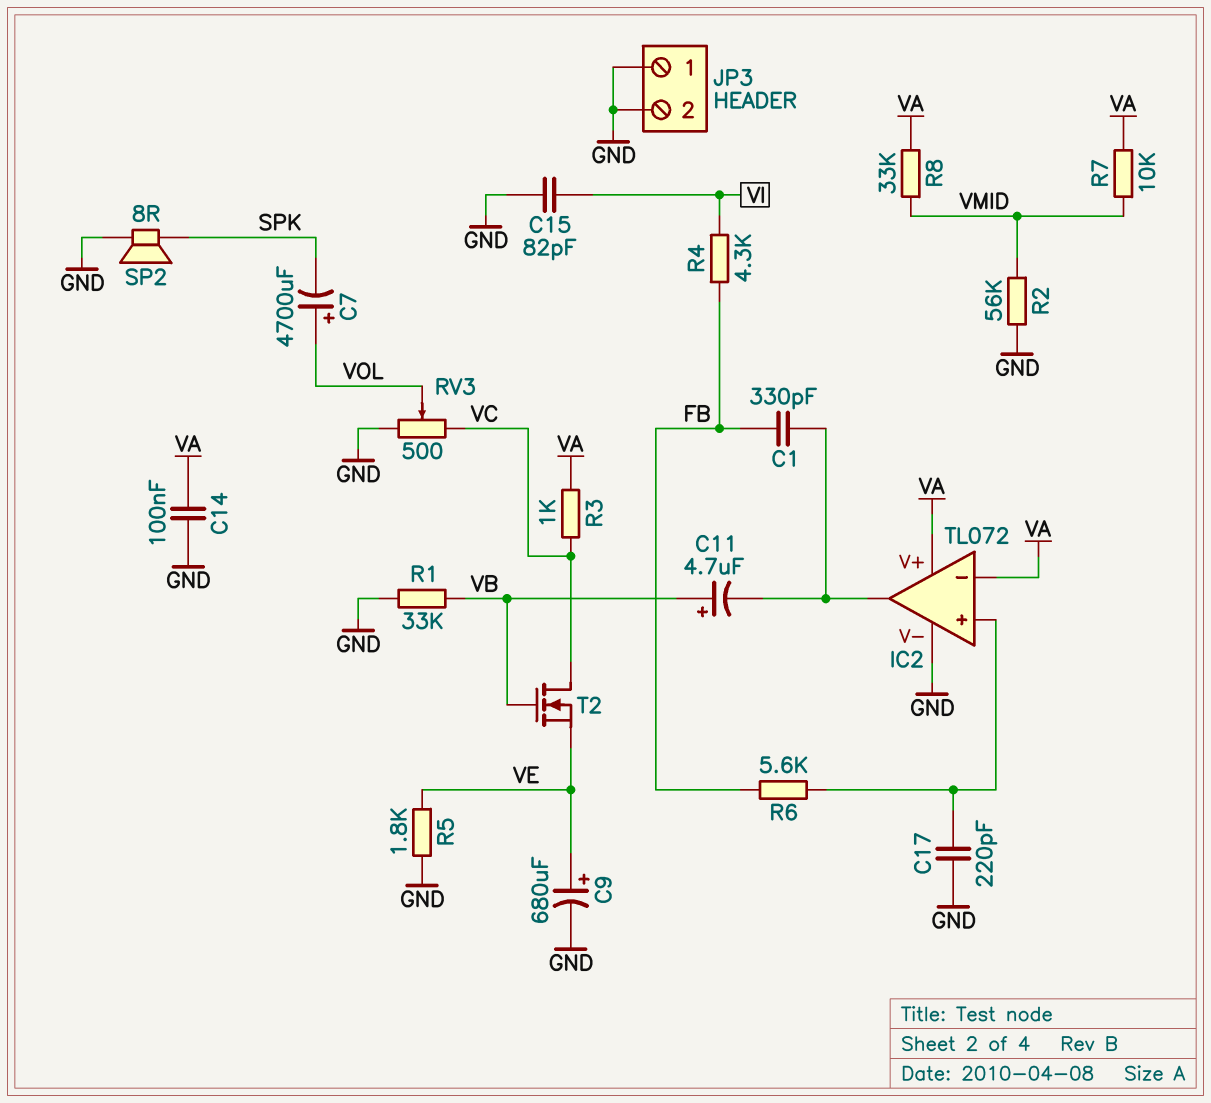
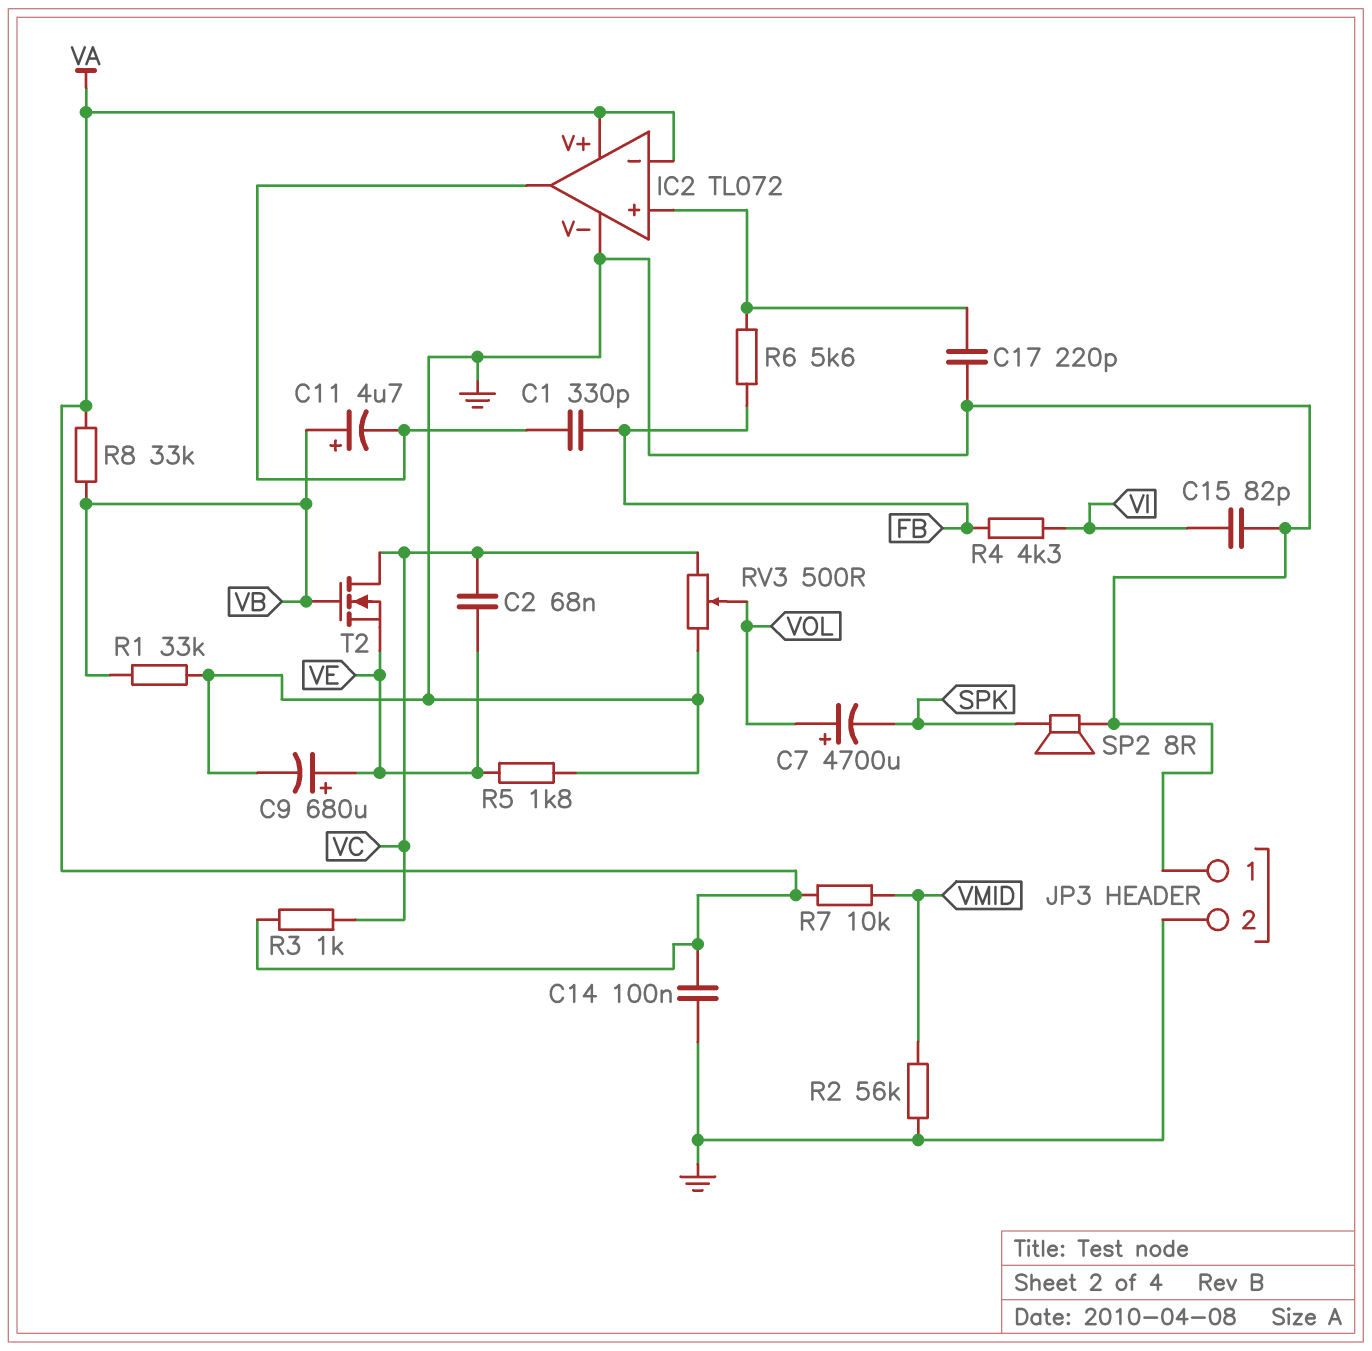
C2: none -> 68nF (VC, VE)
R8: 33k (VA, VMID) -> 33k (VA, VB)

